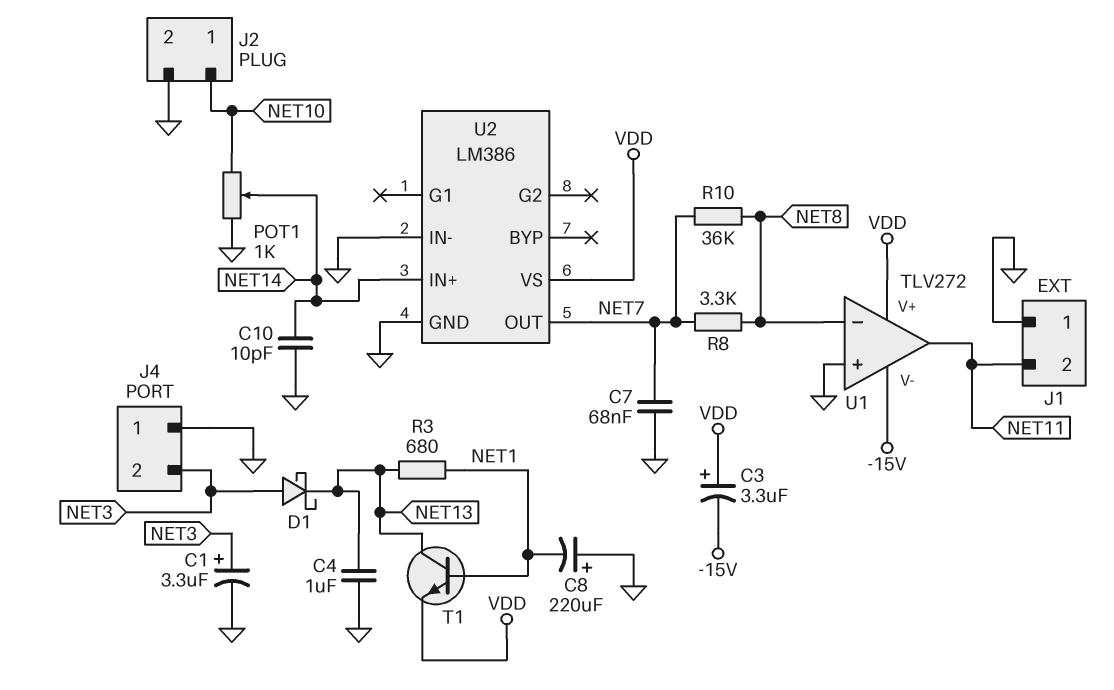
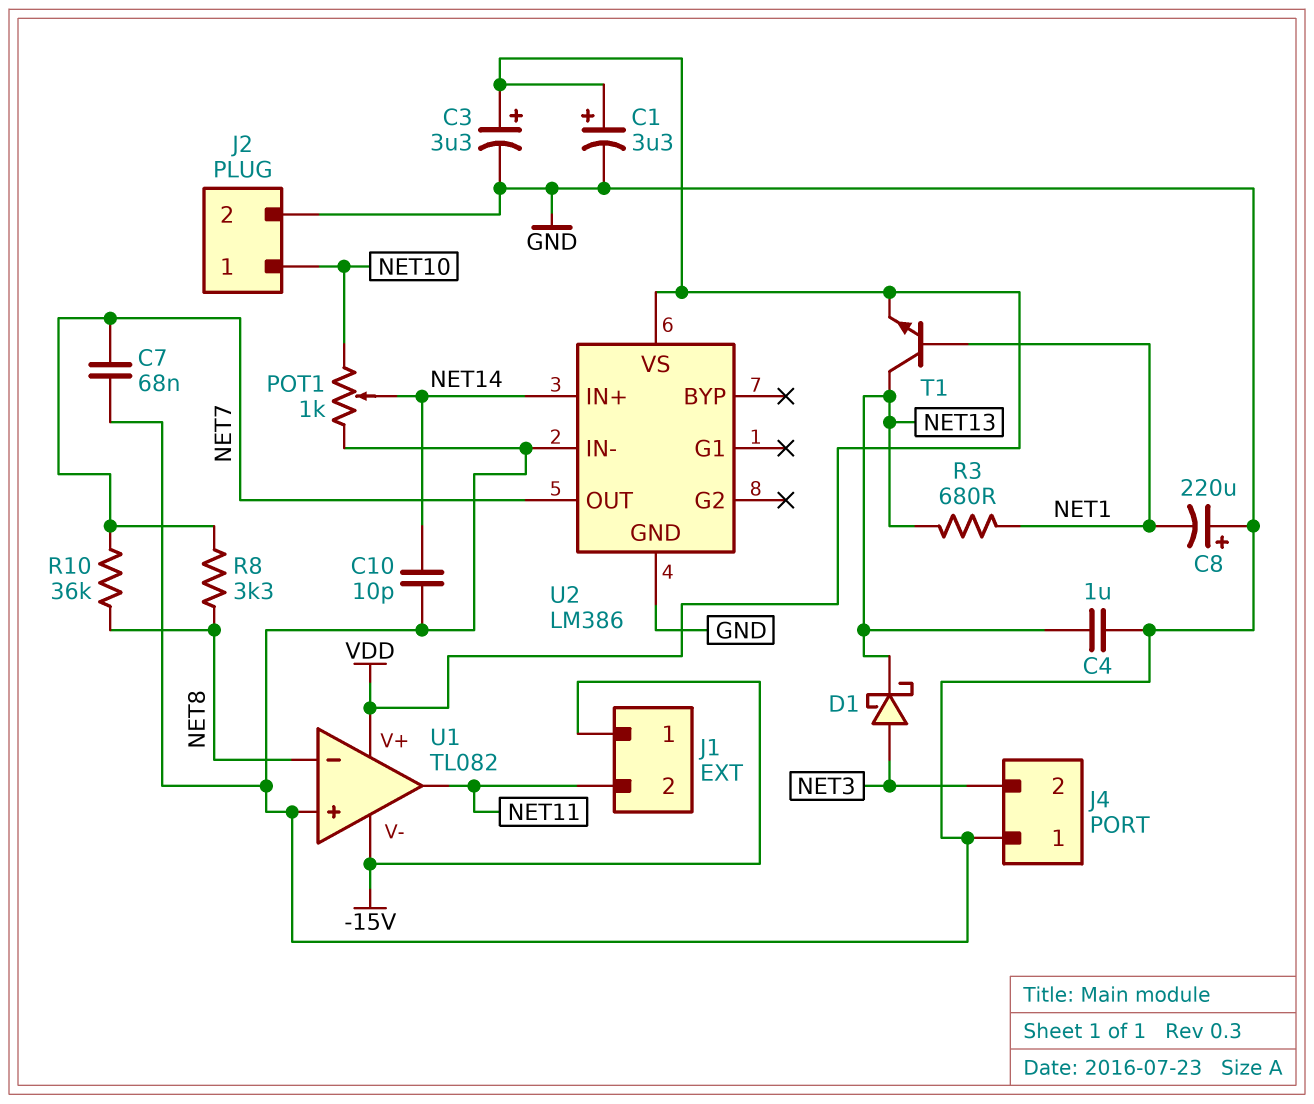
C1: 3.3uF (plus NET3, minus GND) -> 3.3uF (plus VDD, minus GND)
C3: 3.3uF (plus VDD, minus -15V) -> 3.3uF (plus VDD, minus GND)
J1 pin 1: GND -> -15V
U1: TLV272 -> TL082

